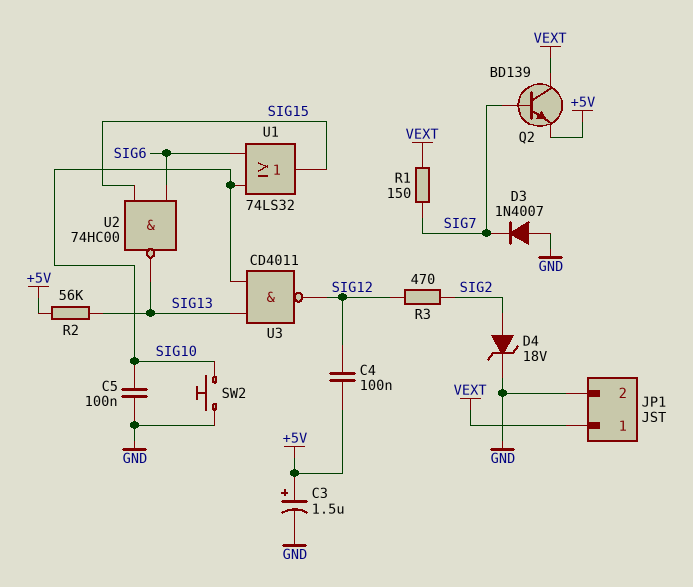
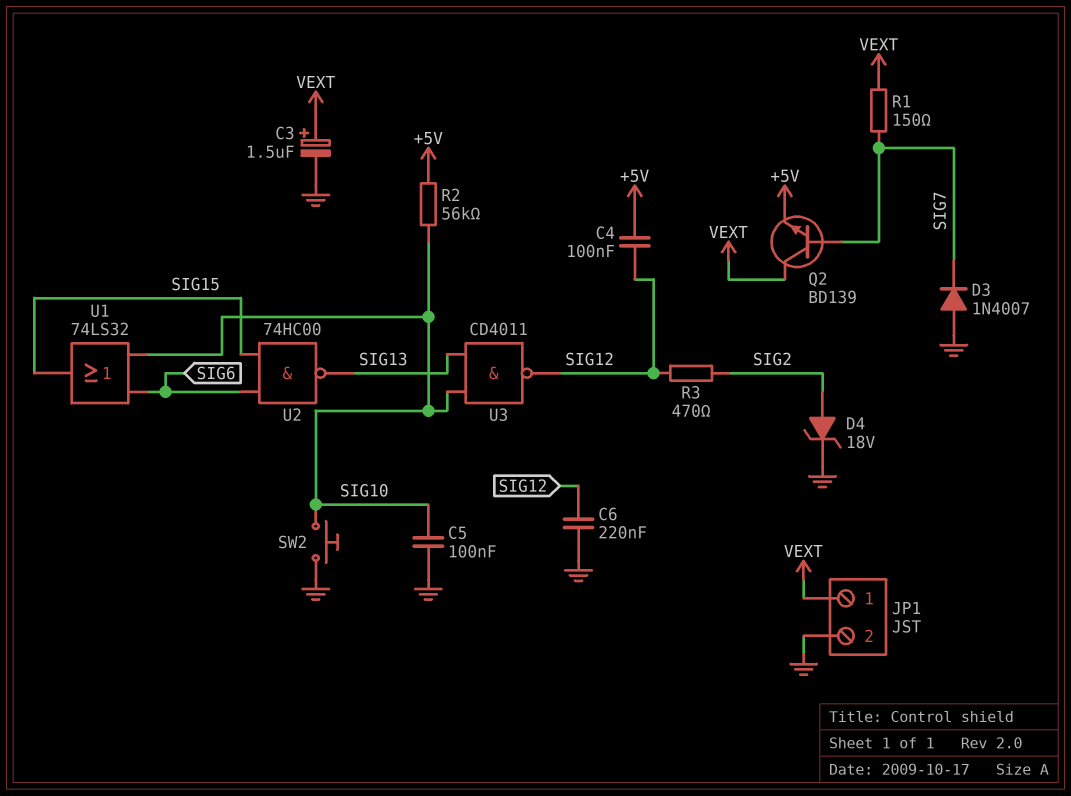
C3: 1.5uF (plus +5V, minus GND) -> 1.5uF (plus VEXT, minus GND)
C6: none -> 220nF (GND, SIG12)
R2: 56k (+5V, SIG13) -> 56k (+5V, SIG10)

